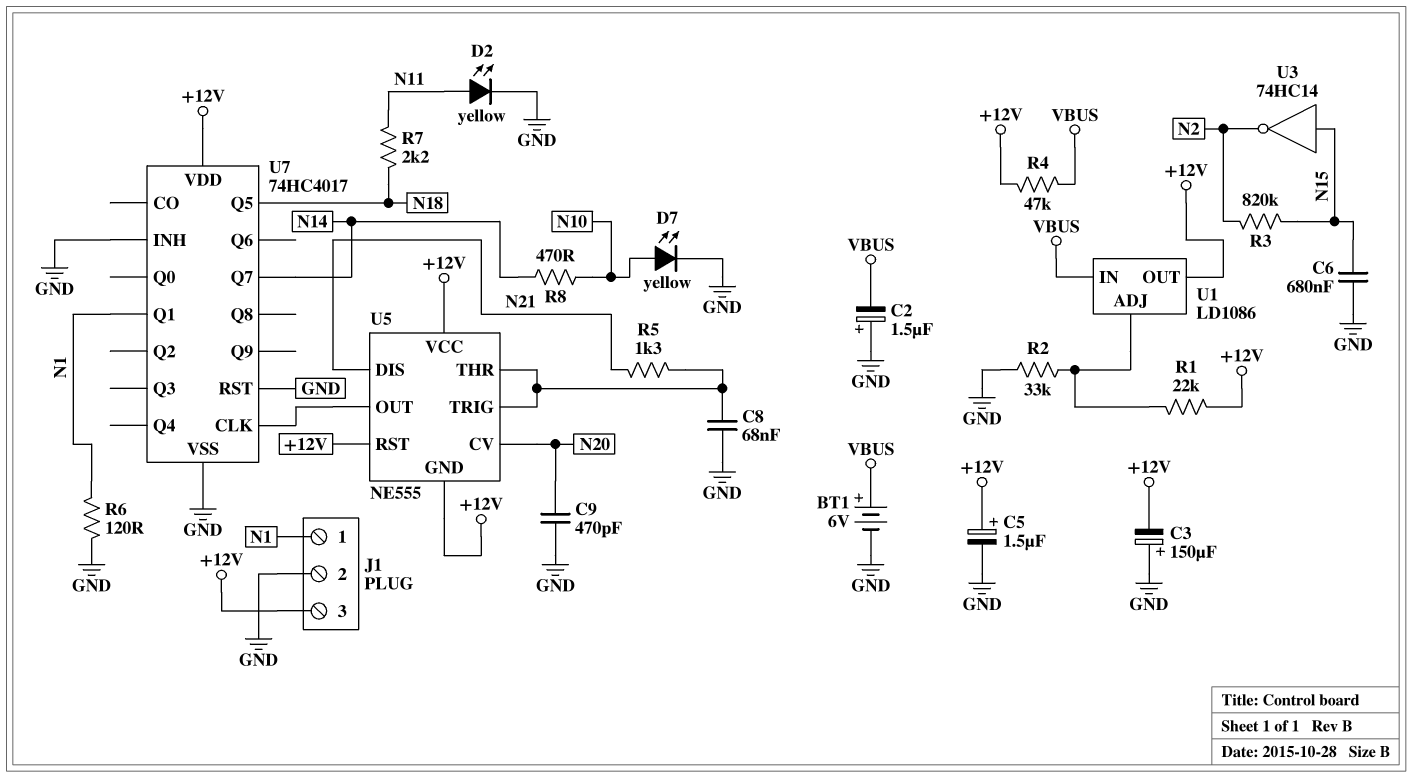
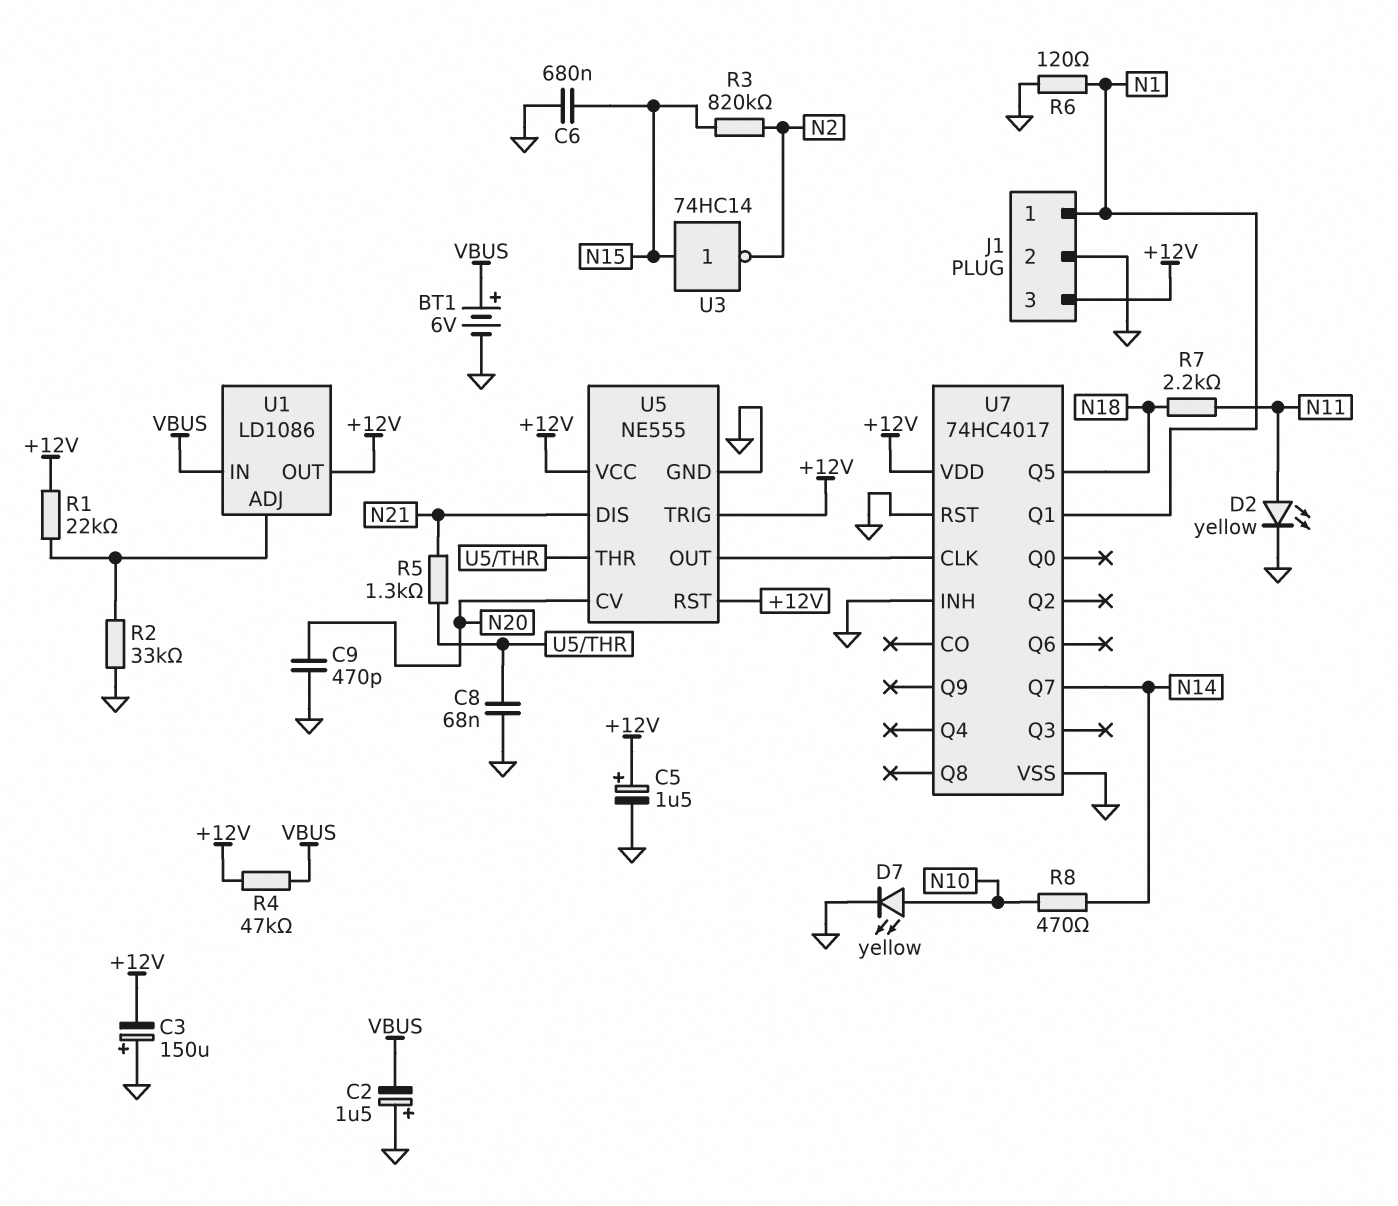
U5 pin GND: +12V -> GND
U5 pin TRIG: U5/THR -> +12V

